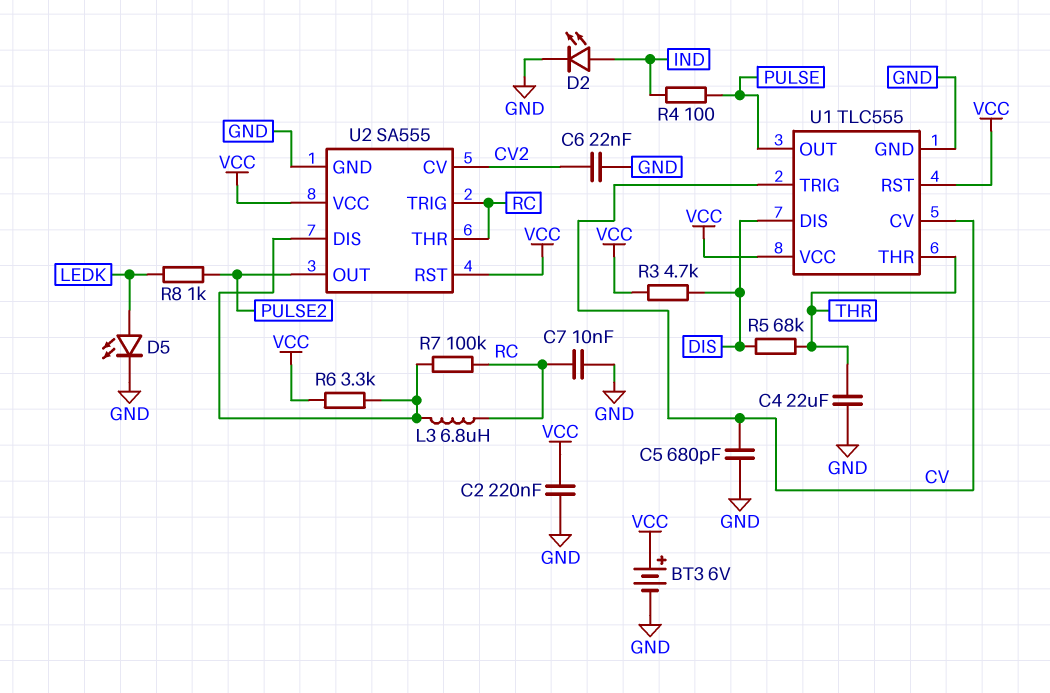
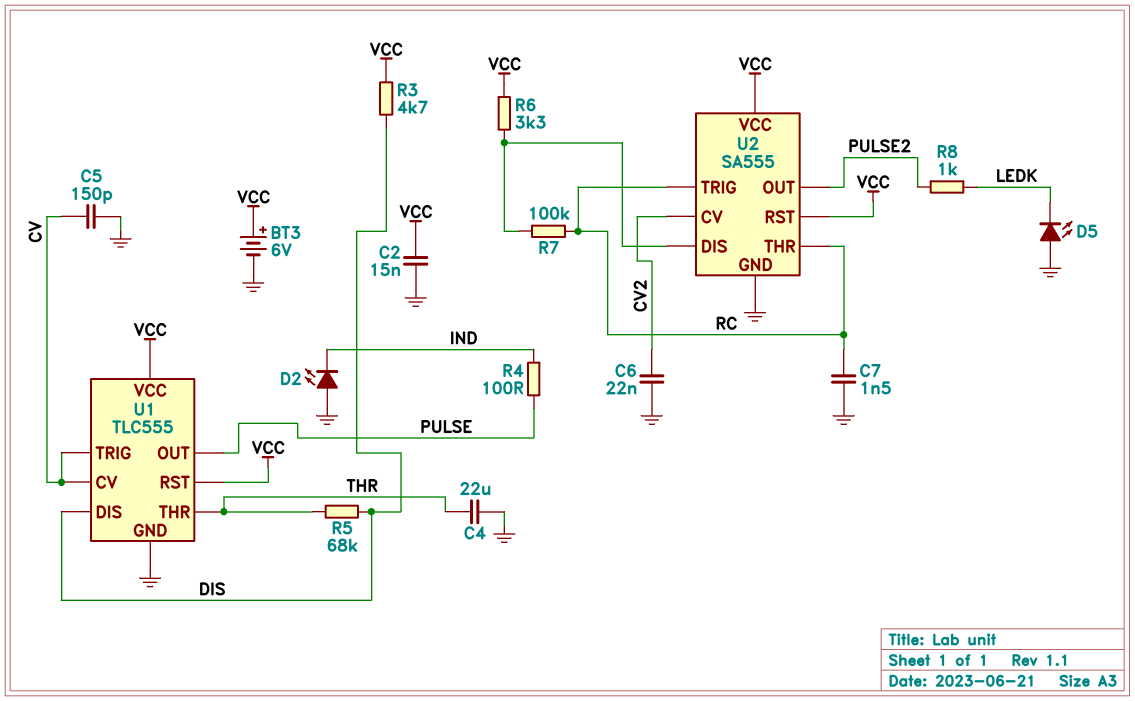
C2: 220nF (GND, VCC) -> 15nF (GND, VCC)
C5: 680pF (CV, GND) -> 150pF (CV, GND)
C7: 10nF (GND, RC) -> 1.5nF (GND, RC)
D2: LED (A IND, K GND) -> LED (A GND, K IND)
D5: LED (A LEDK, K GND) -> LED (A GND, K LEDK)
L3: 6.8uH (RC, U2/DIS) -> none

